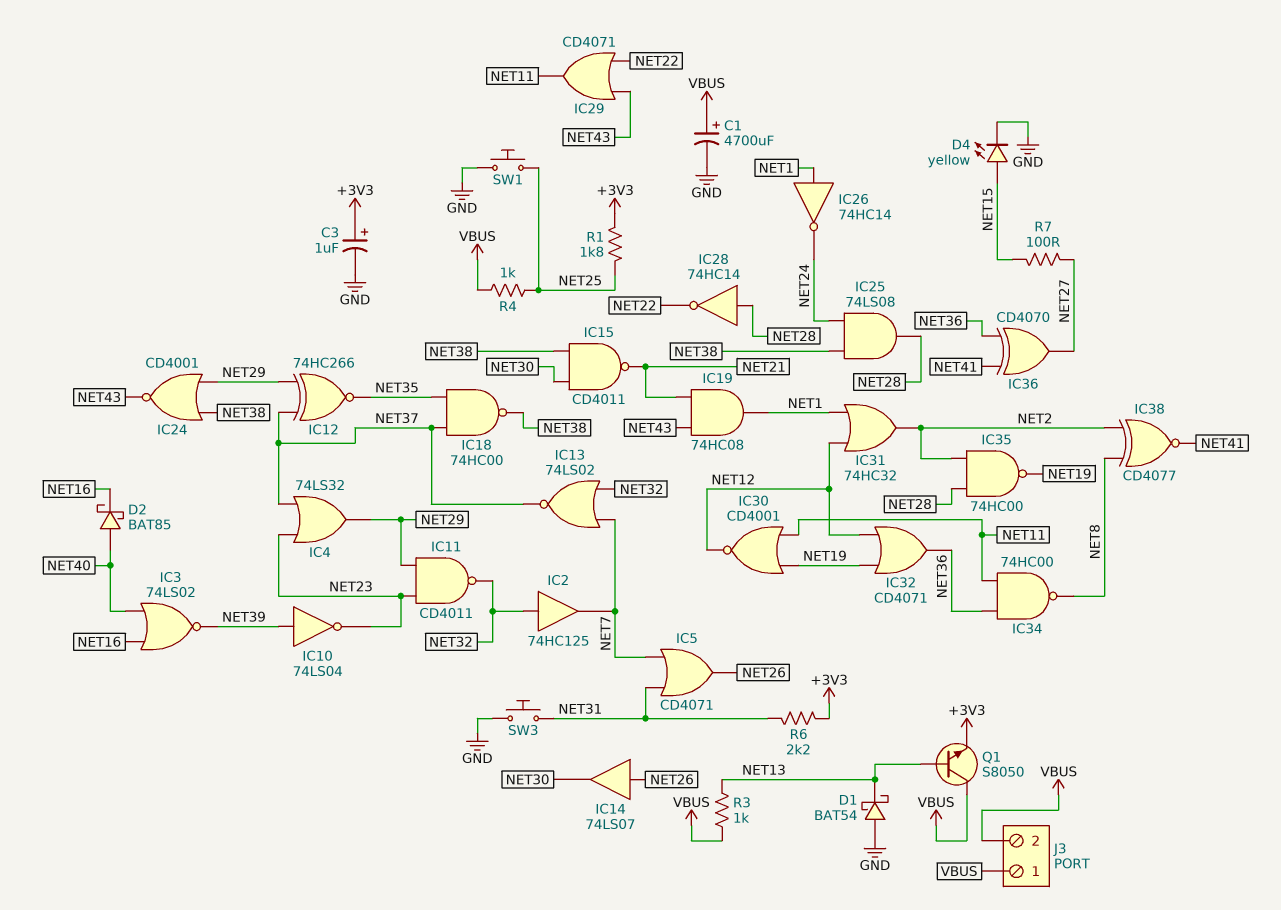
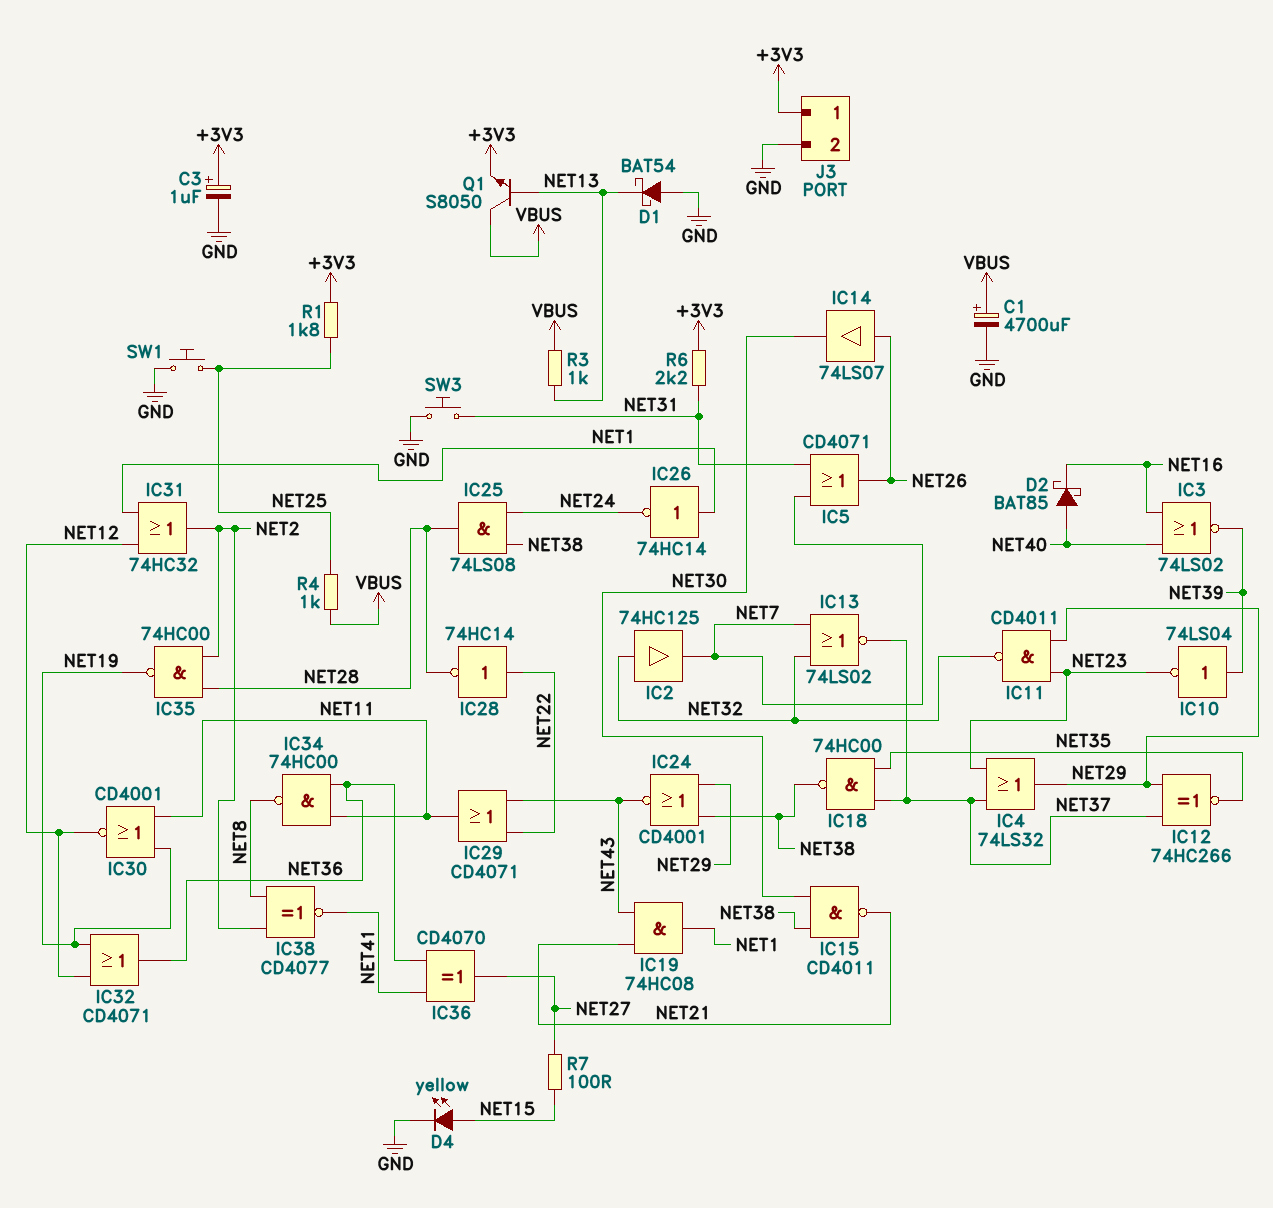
IC28: NOT 74HC14 (in NET28, out NET22) -> NOT 74HC14 (in NET22, out NET28)
J3 pin 1: VBUS -> +3V3
J3 pin 2: VBUS -> GND

